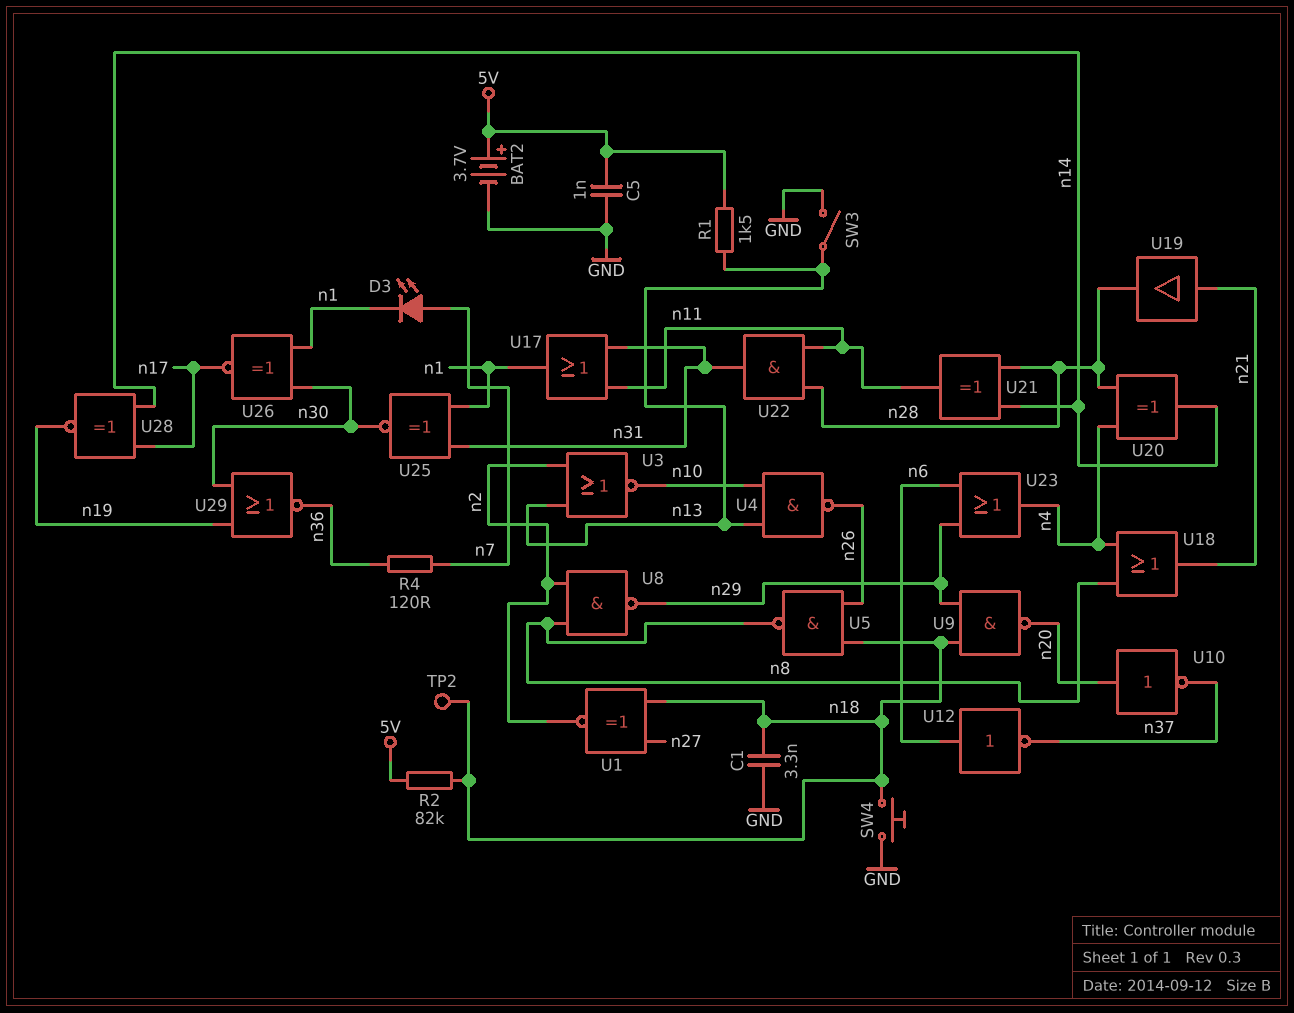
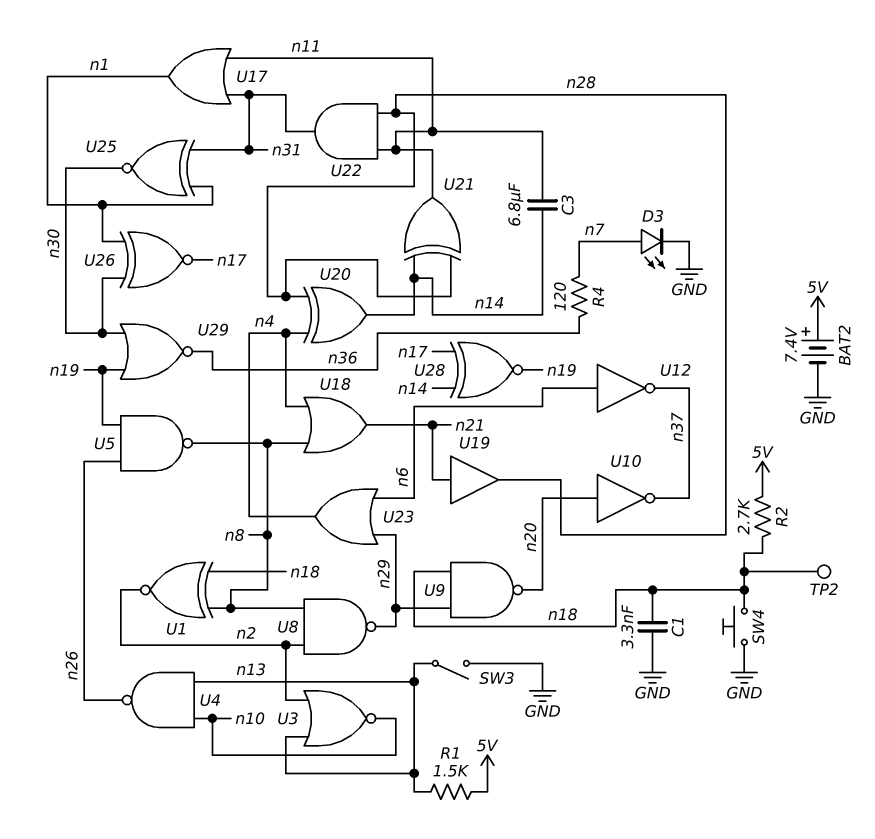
BAT2: 3.7V (plus 5V, minus GND) -> 7.4V (plus 5V, minus GND)
C3: none -> 6.8uF (n11, n14)
C5: 1nF (5V, GND) -> none
D3: LED (A n7, K n1) -> LED (A n7, K GND)
R2: 82k (5V, n18) -> 2.7k (5V, n18)
U1: XNOR (in n18, in n27, out n2) -> XNOR (in n8, in n18, out n2)
U5: NAND (in n18, in n26, out n8) -> NAND (in n19, in n26, out n8)

